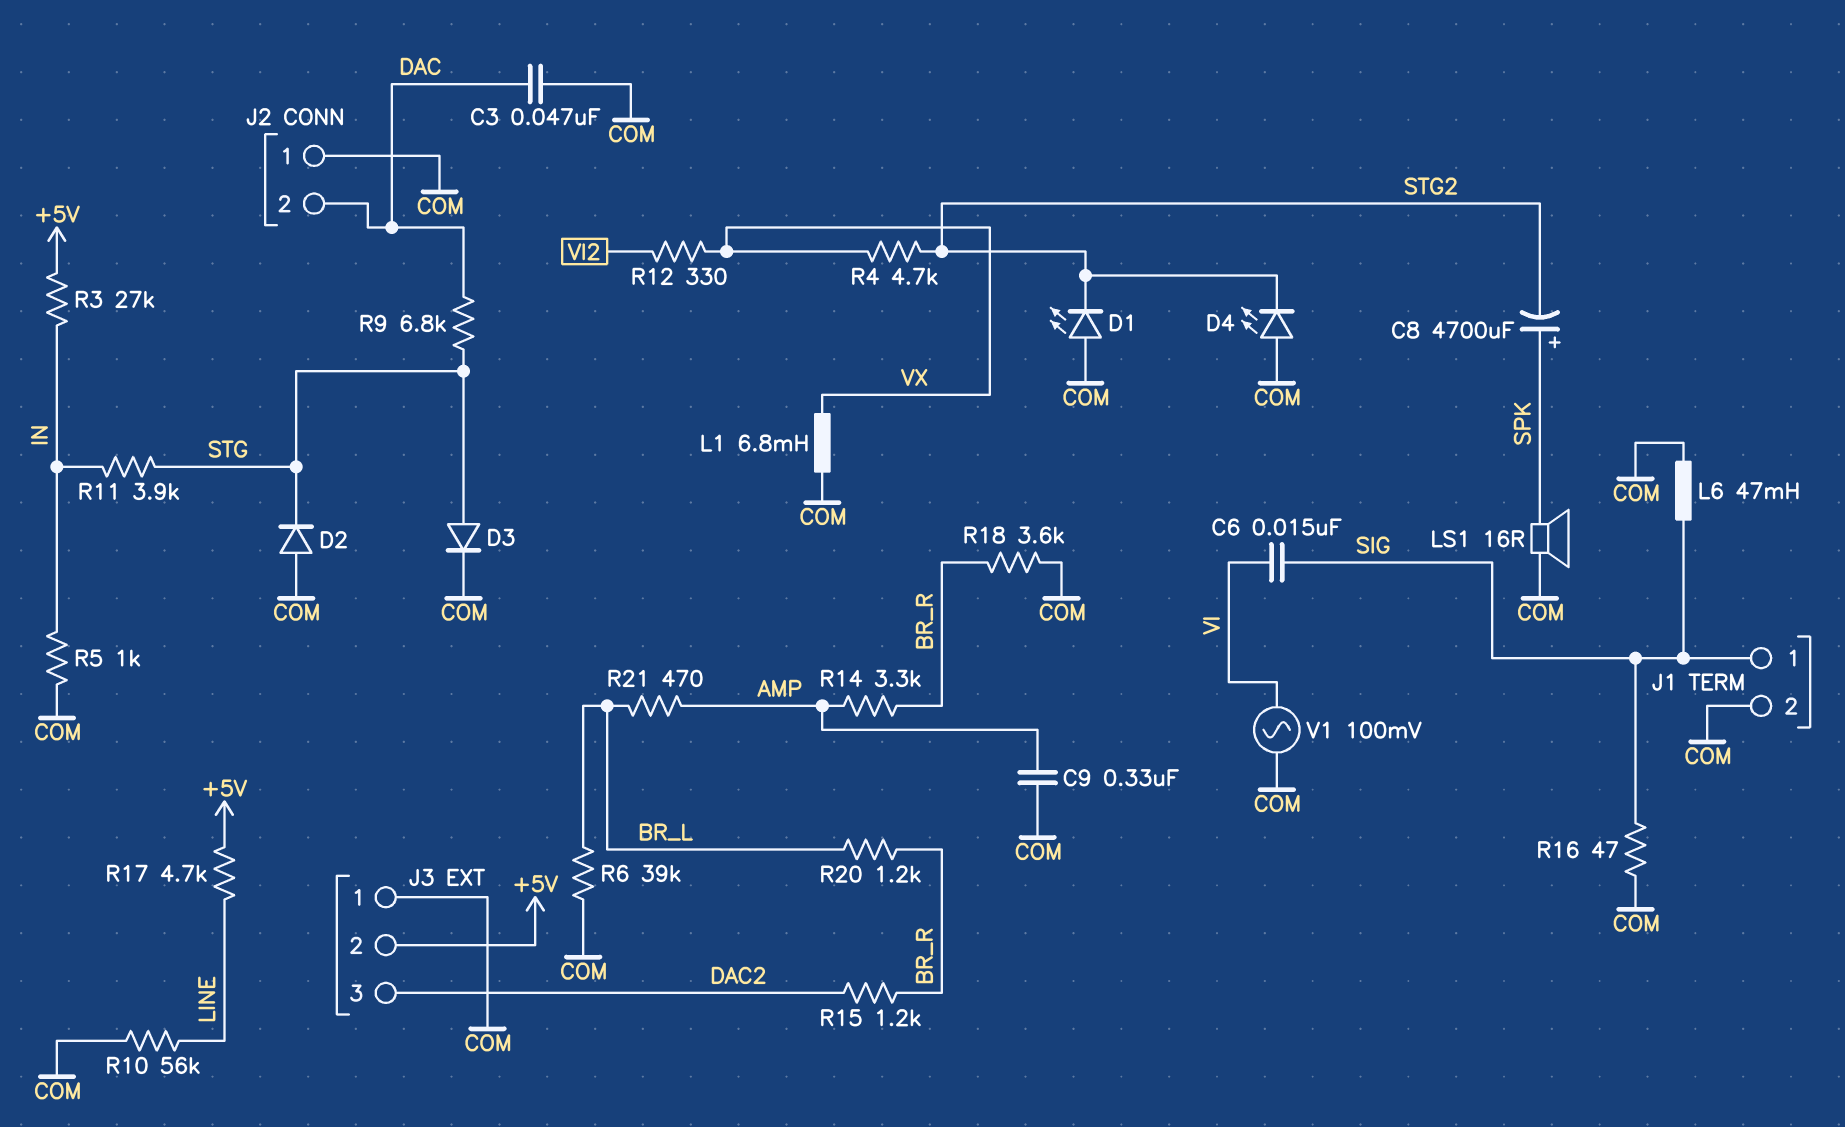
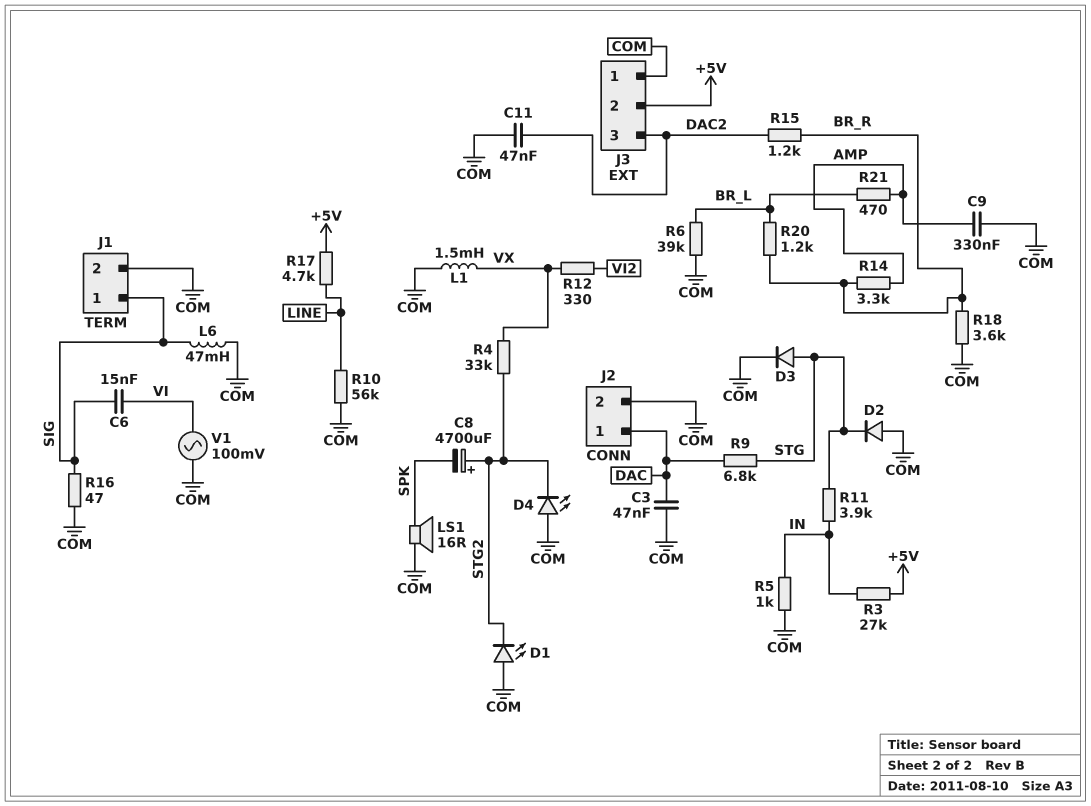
C8: 4700uF (plus SPK, minus STG2) -> 4700uF (plus STG2, minus SPK)
C11: none -> 47nF (COM, DAC2)
J2 pin 1: COM -> DAC
J2 pin 2: DAC -> COM
L1: 6.8mH (COM, VX) -> 1.5mH (COM, VX)
R4: 4.7k (STG2, VX) -> 33k (STG2, VX)

